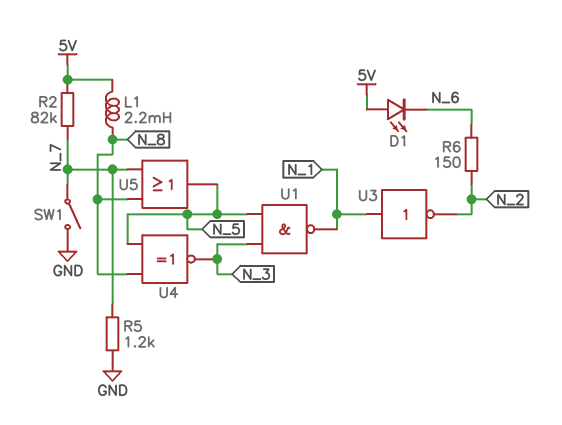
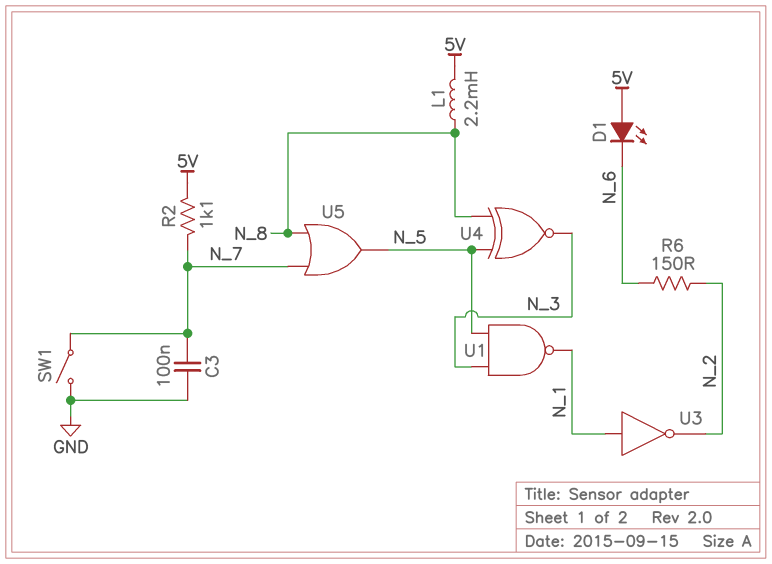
C3: none -> 100nF (GND, N_7)
R2: 82k (5V, N_7) -> 1.1k (5V, N_7)
R5: 1.2k (GND, N_7) -> none

